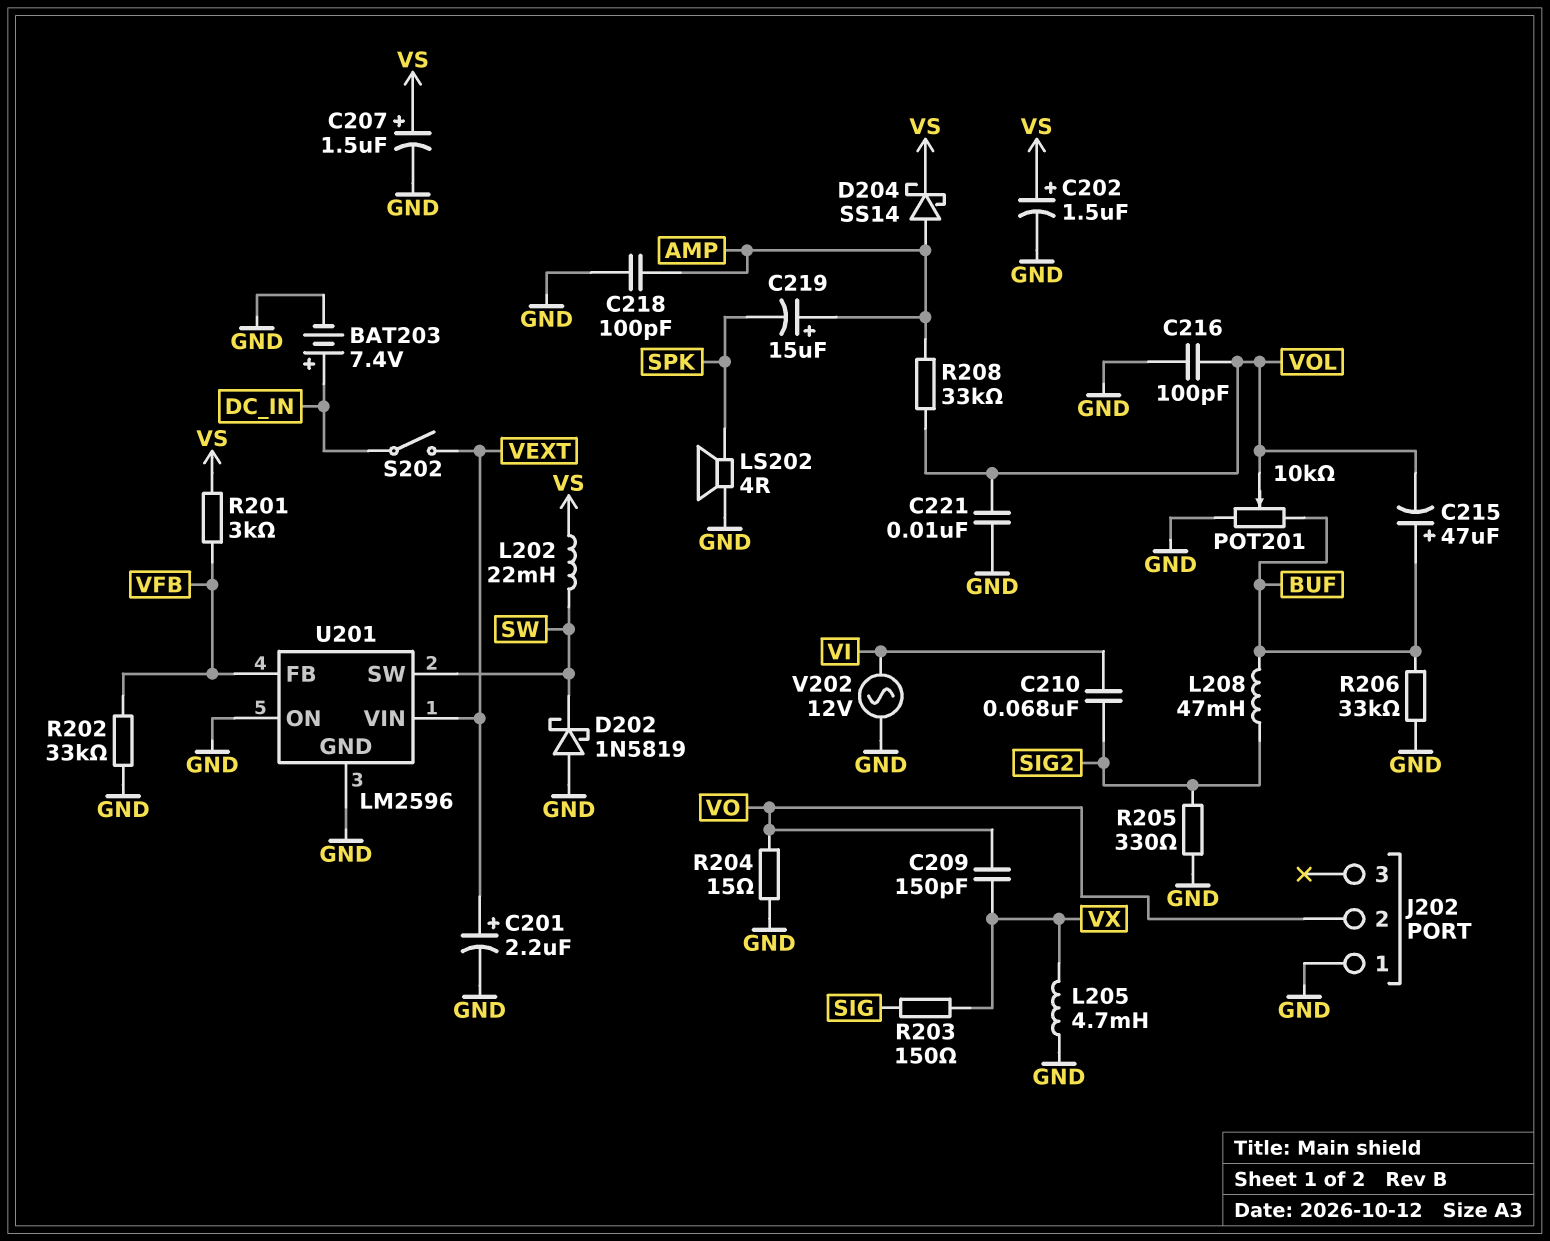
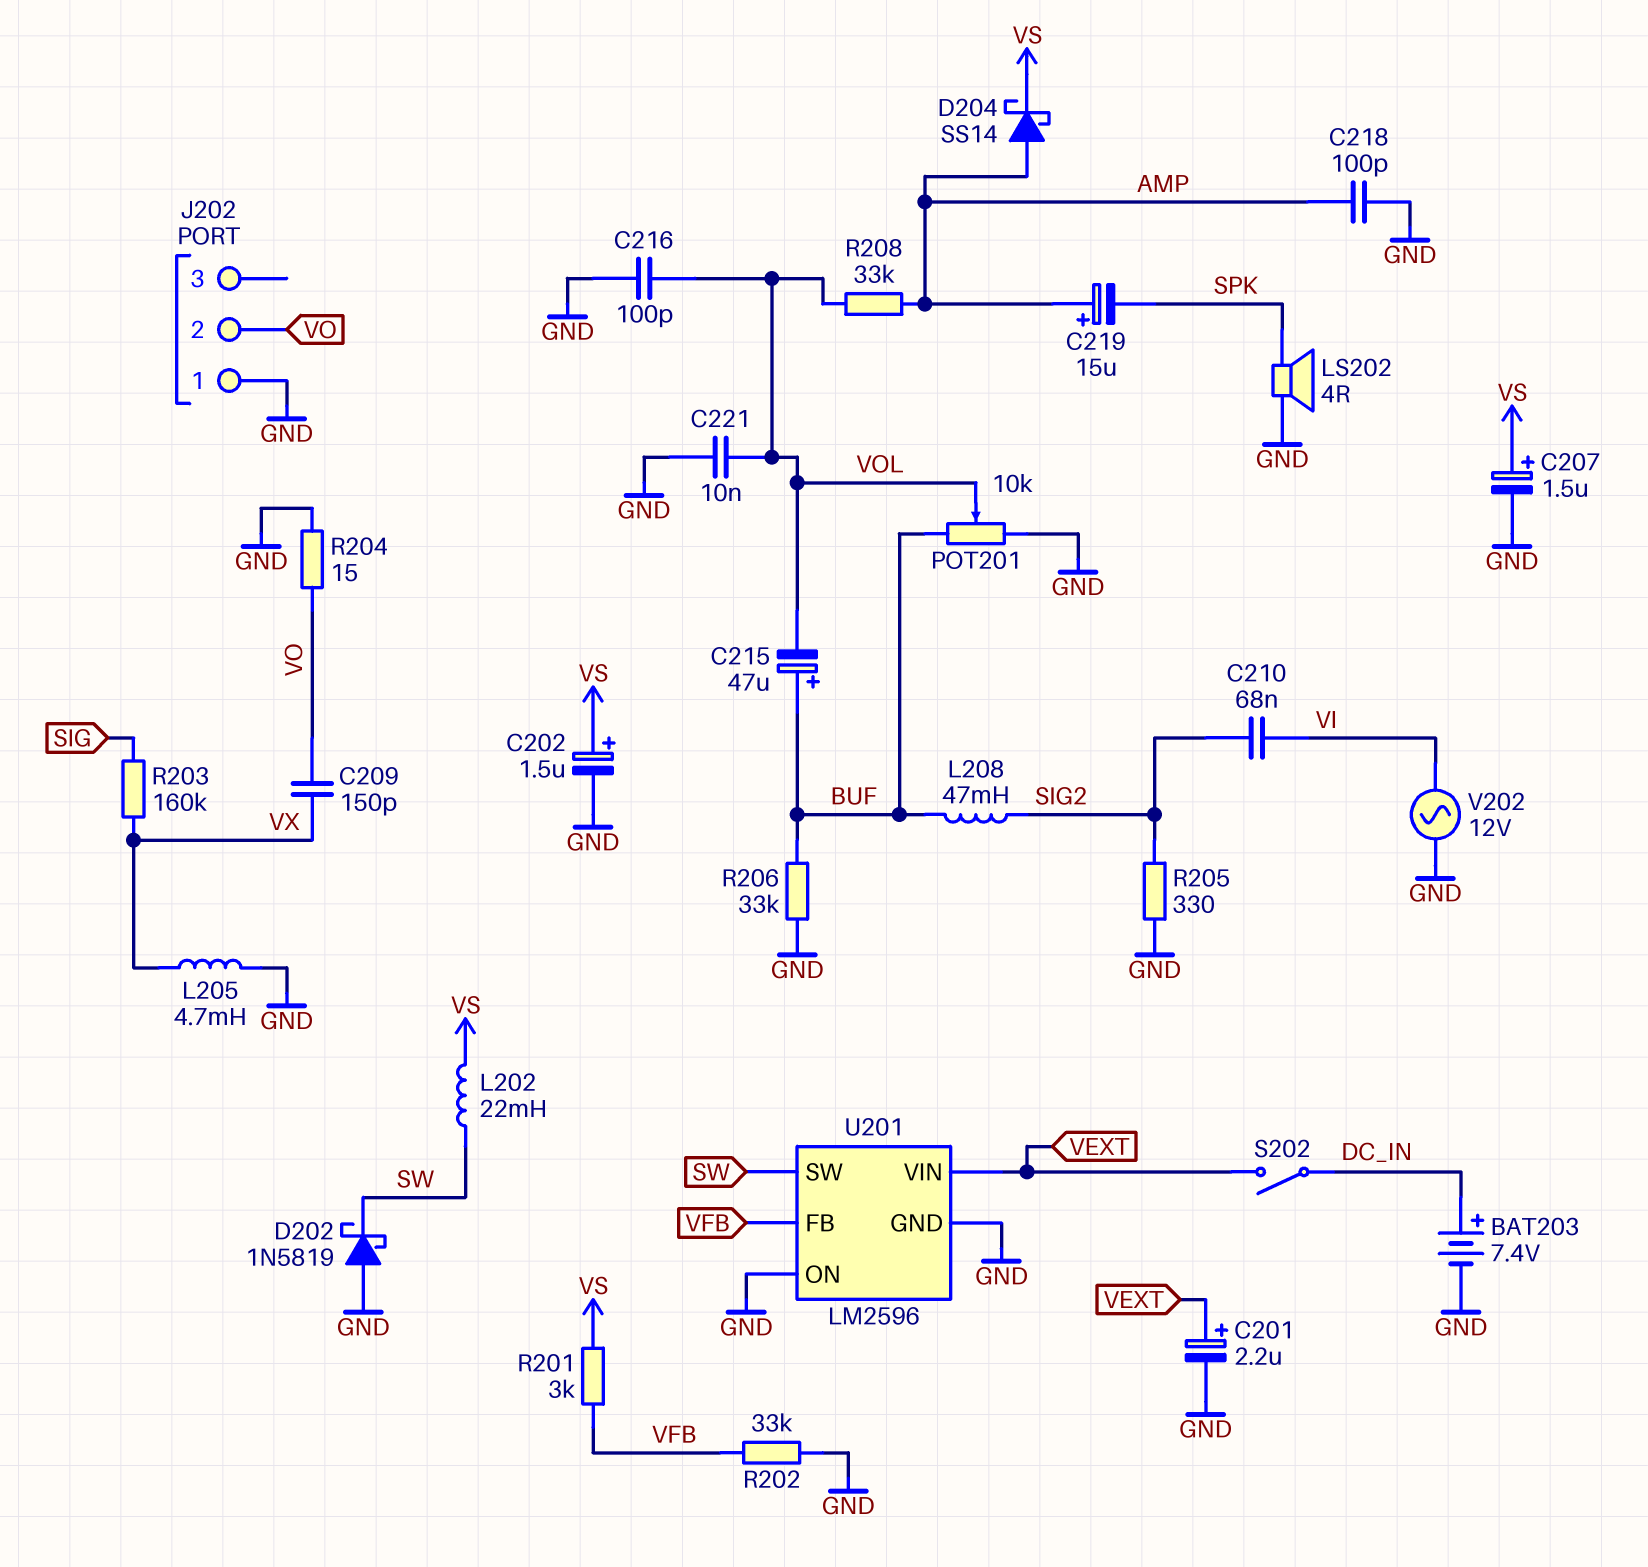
R203: 150 (SIG, VX) -> 160k (SIG, VX)

